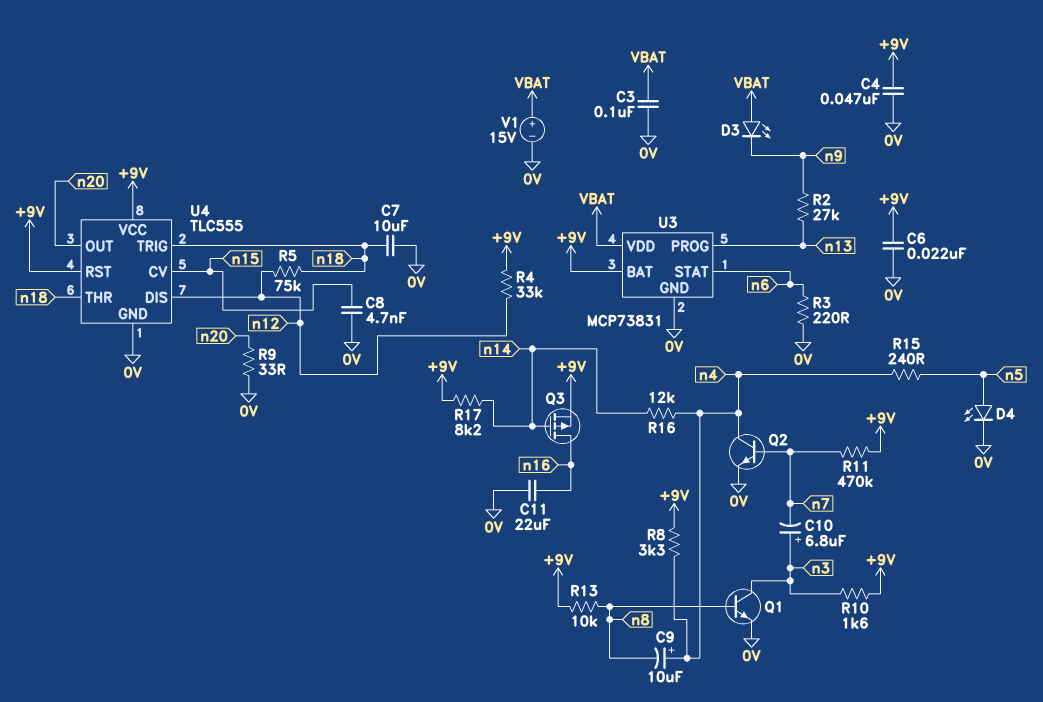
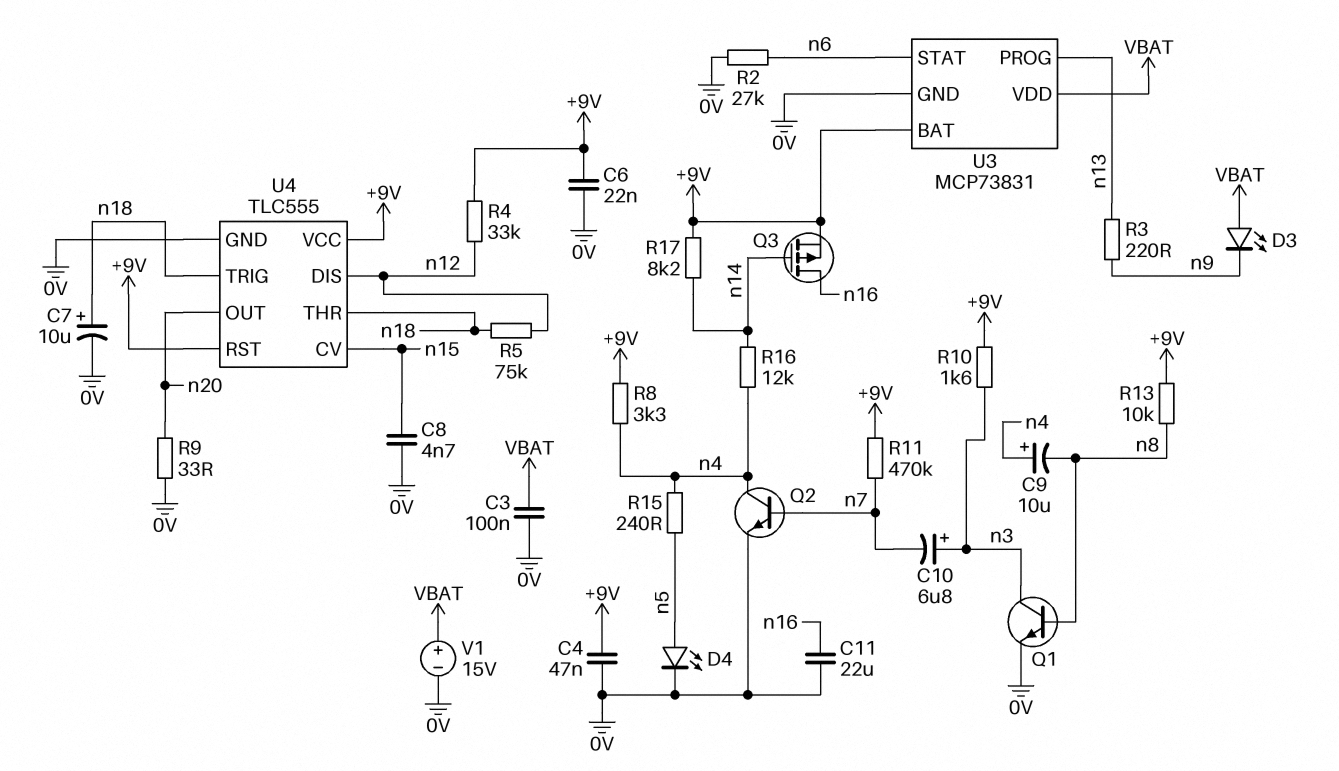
C7: 10uF (0V, n18) -> 10uF (plus n18, minus 0V)
R2: 27k (n9, n13) -> 27k (0V, n6)
R3: 220 (0V, n6) -> 220 (n9, n13)

